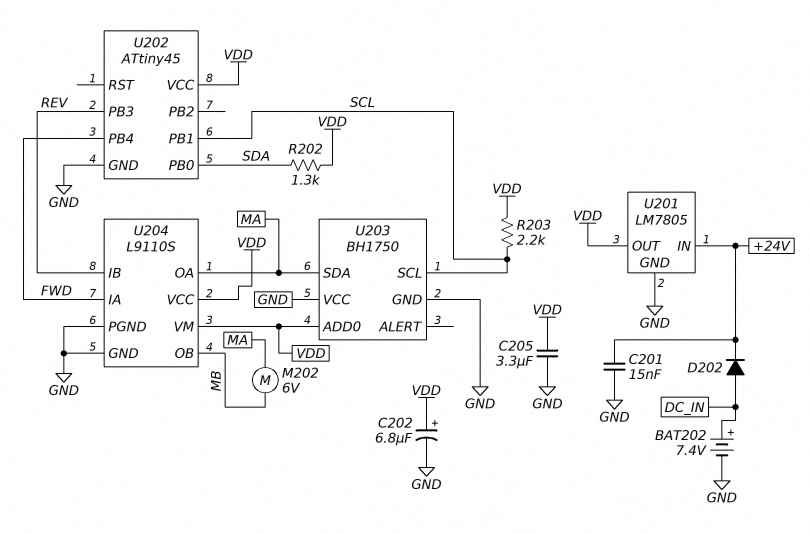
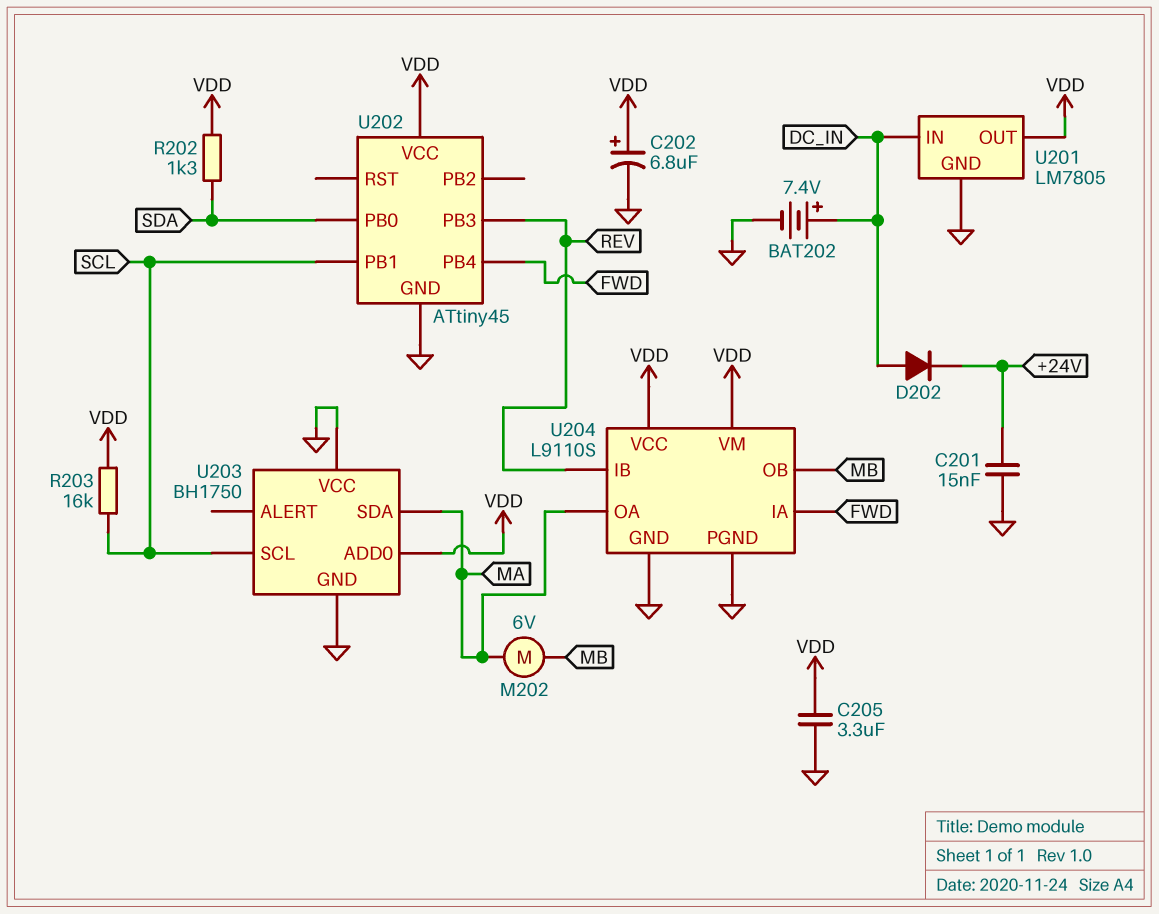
R203: 2.2k (SCL, VDD) -> 16k (SCL, VDD)
U201 pin IN: +24V -> DC_IN

